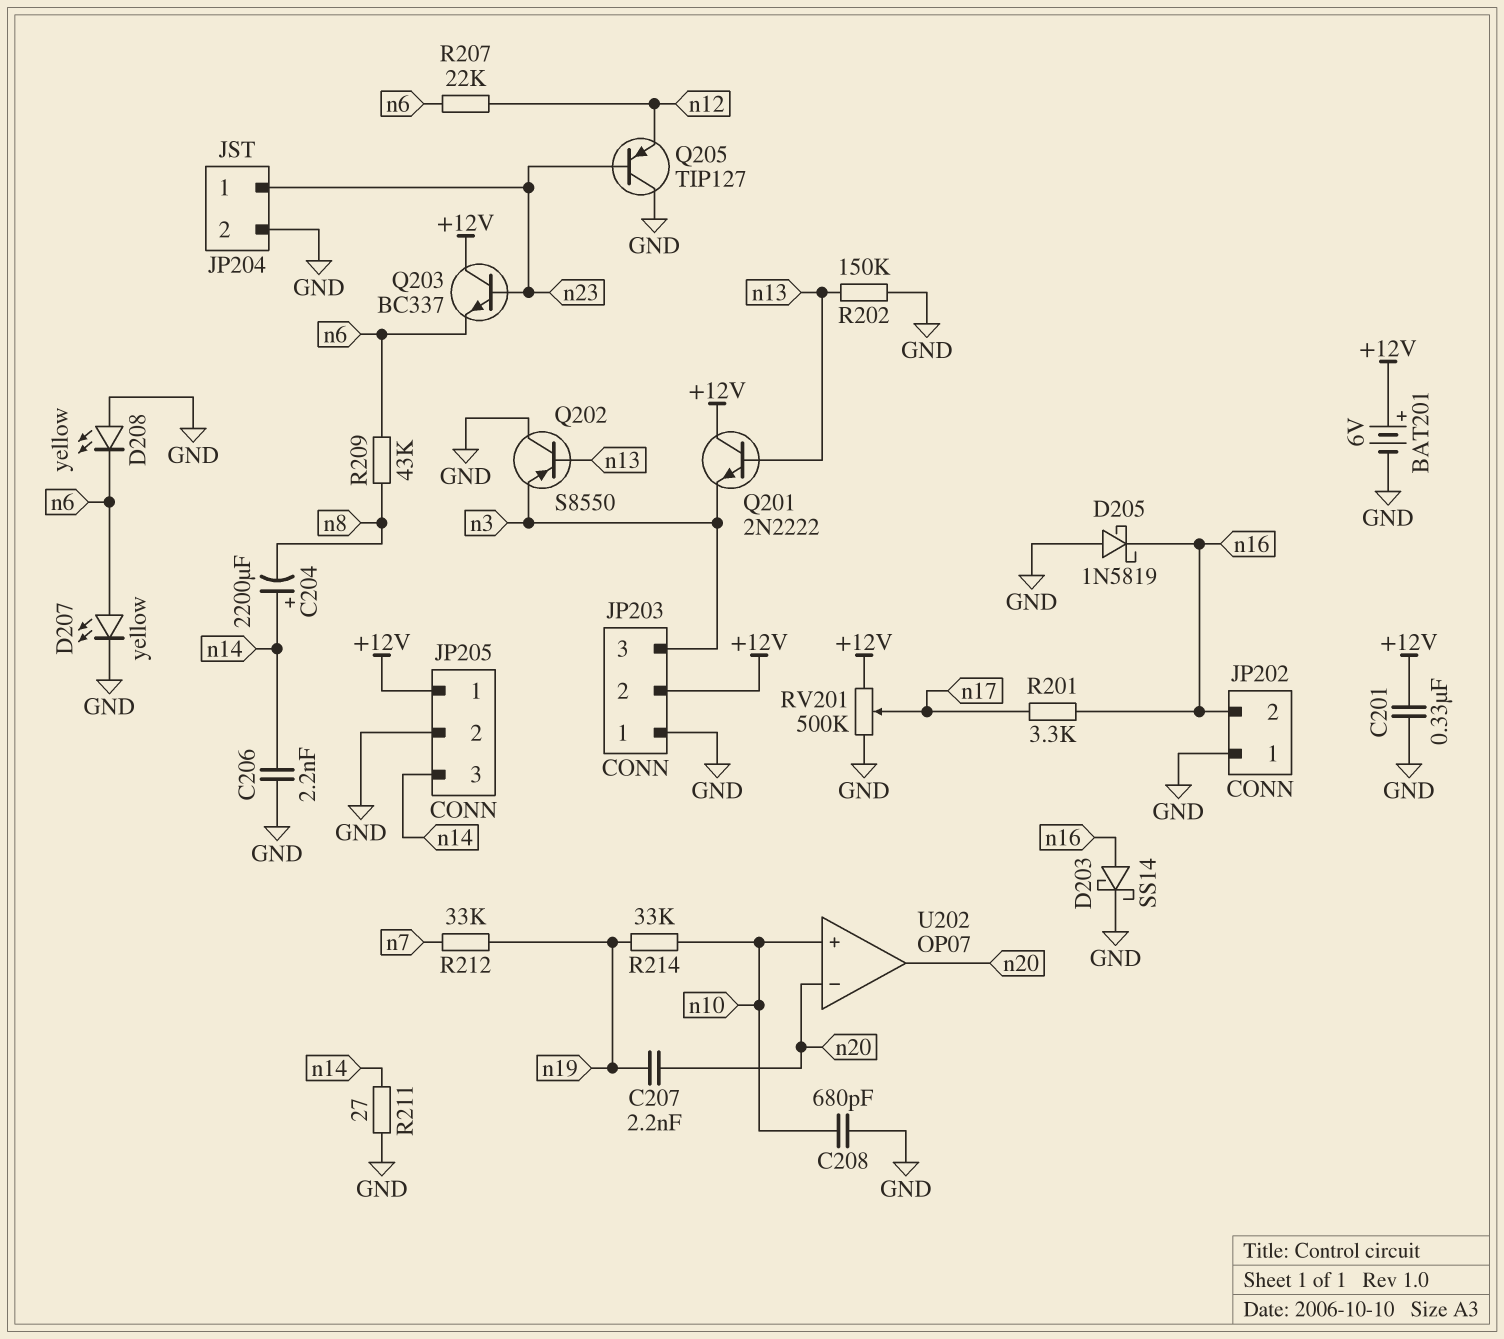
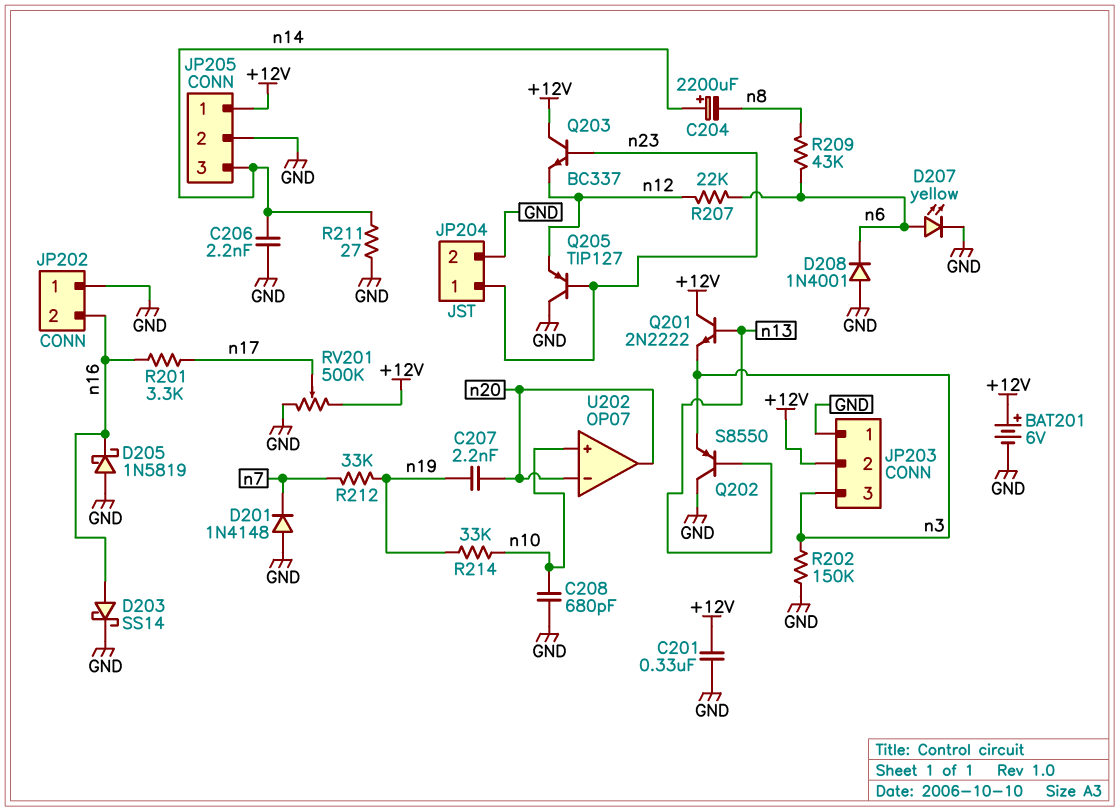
D201: none -> diode 1N4148 (A GND, K n7)
D208: LED yellow (A GND, K n6) -> diode 1N4001 (A GND, K n6)
Q203: NPN BC337 (B n23, C +12V, E n6) -> NPN BC337 (B n23, C +12V, E n12)
R202: 150k (GND, n13) -> 150k (GND, n3)

